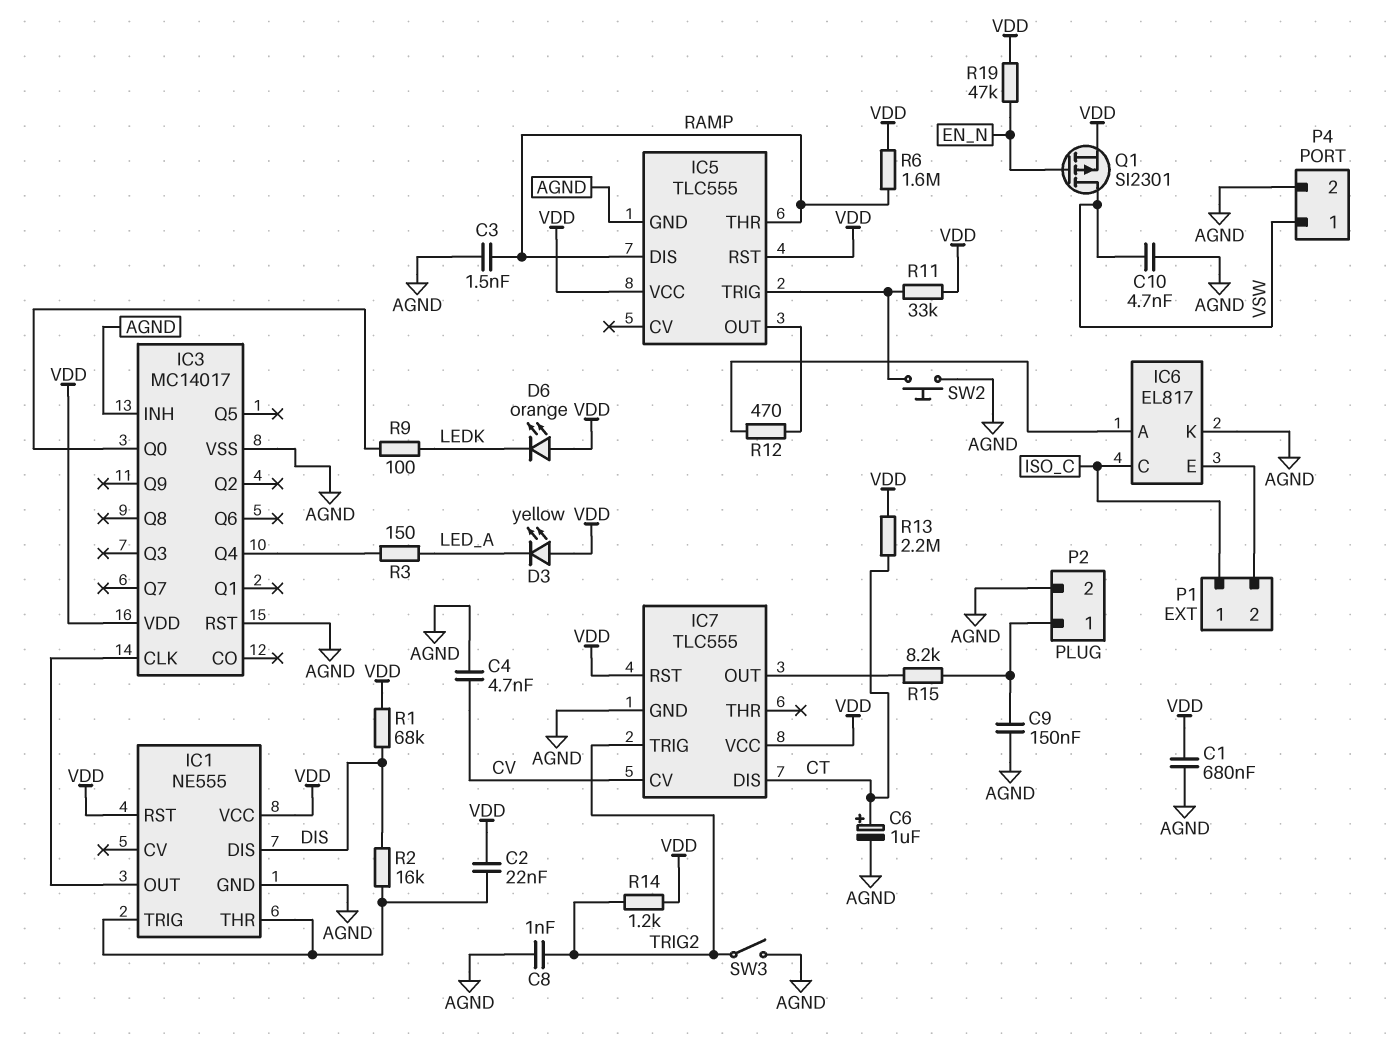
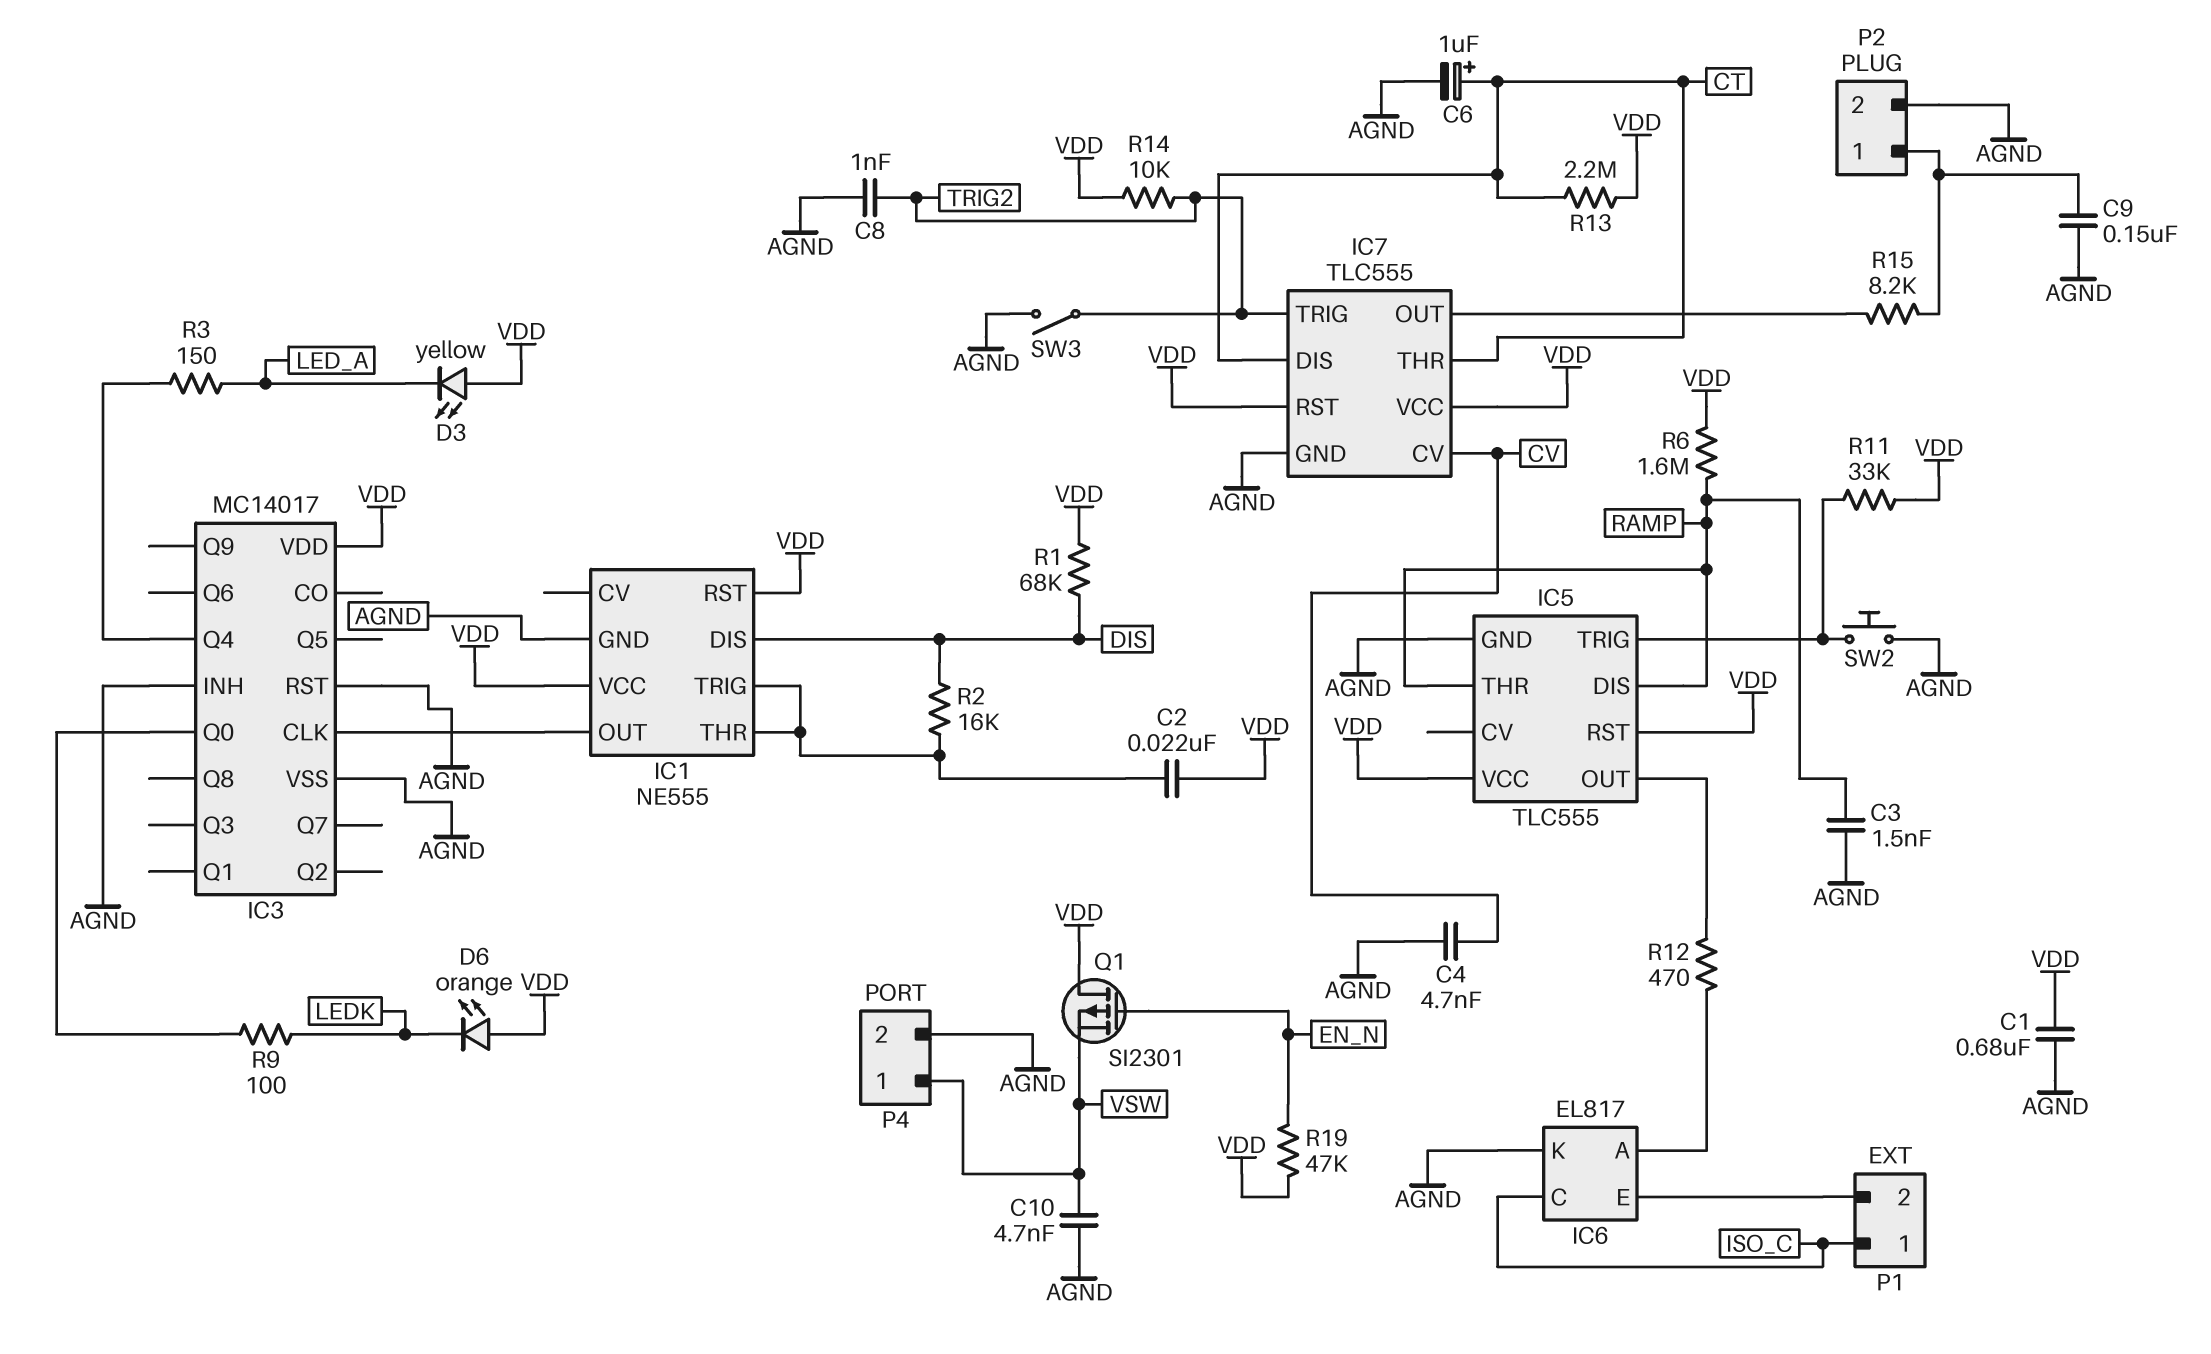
IC7 pin THR: none -> CT
Q1: PMOS SI2301 (G EN_N, D VSW, S VDD) -> PMOS SI2301 (G EN_N, D VDD, S VSW)
R14: 1.2k (TRIG2, VDD) -> 10k (TRIG2, VDD)

